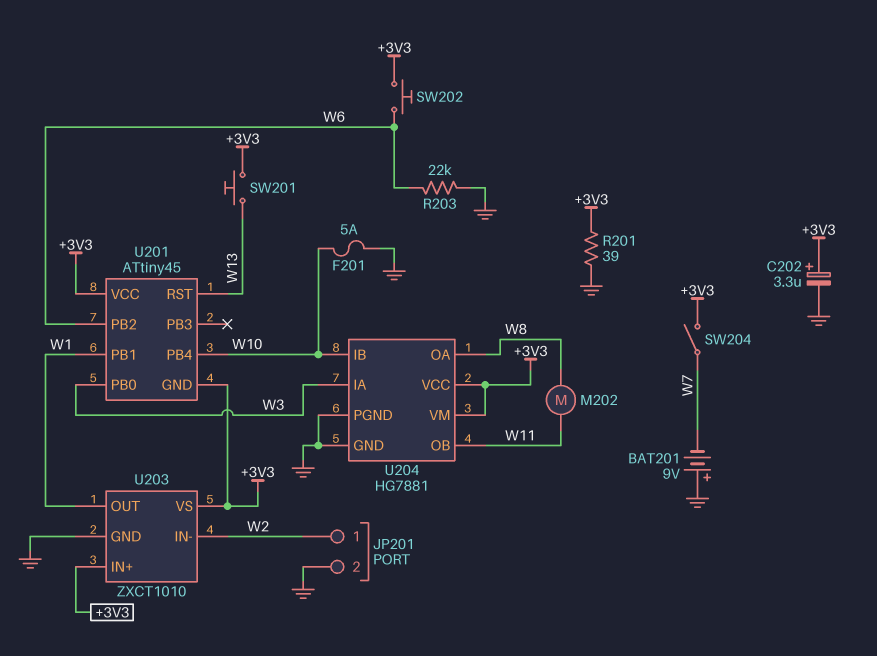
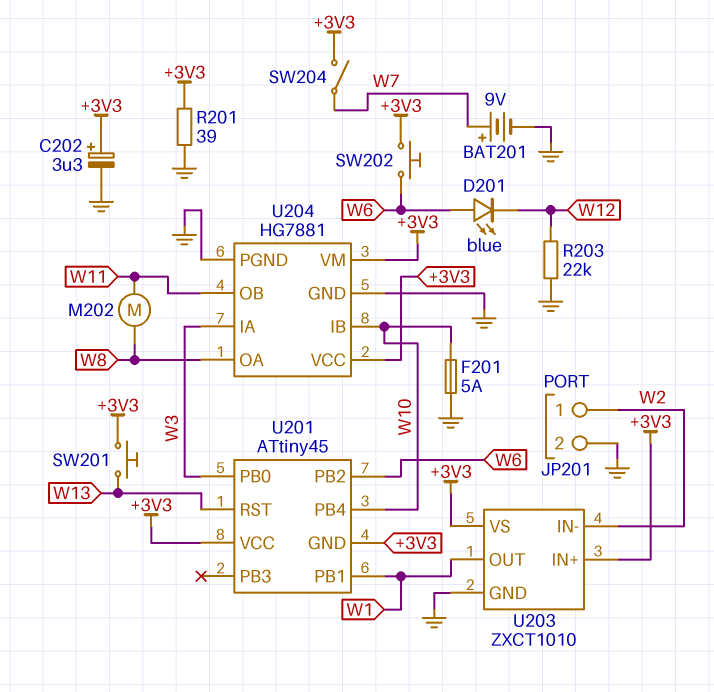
BAT201: 9V (plus GND, minus W7) -> 9V (plus W7, minus GND)
D201: none -> LED blue (A W6, K W12)
R203: 22k (GND, W6) -> 22k (GND, W12)

